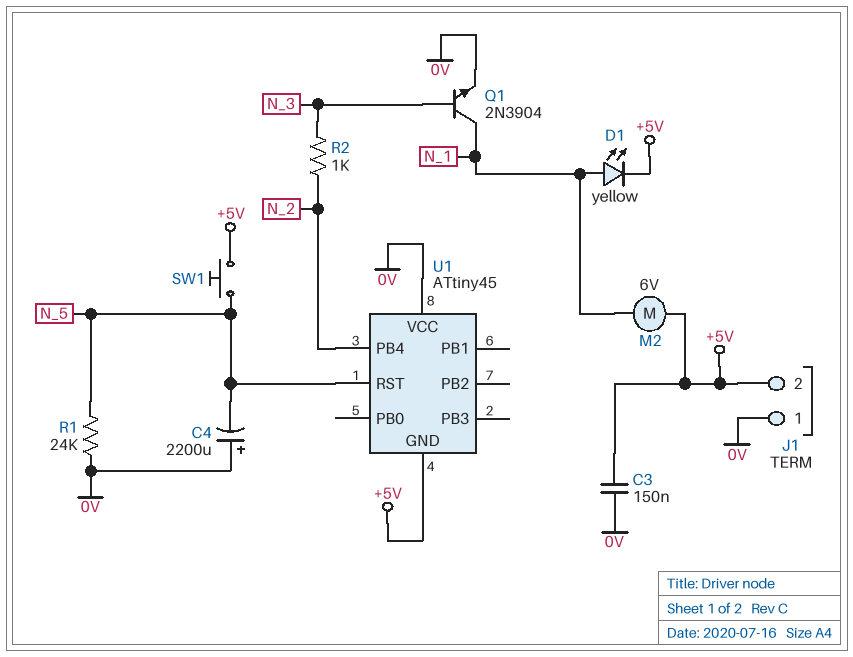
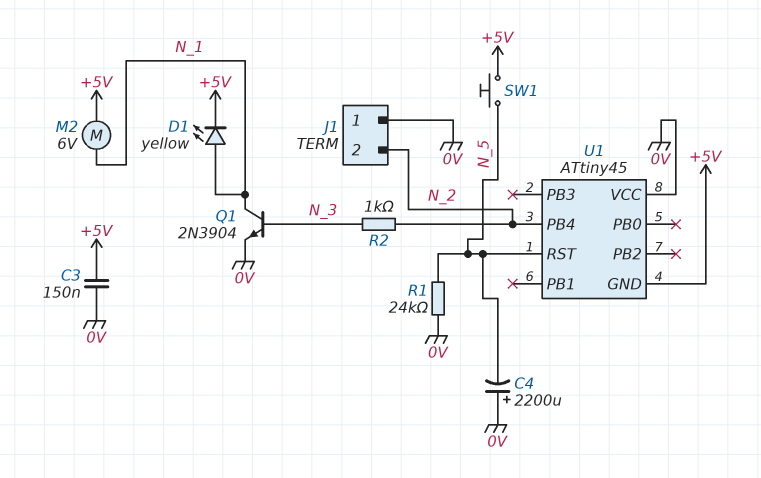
J1 pin 2: +5V -> N_2

